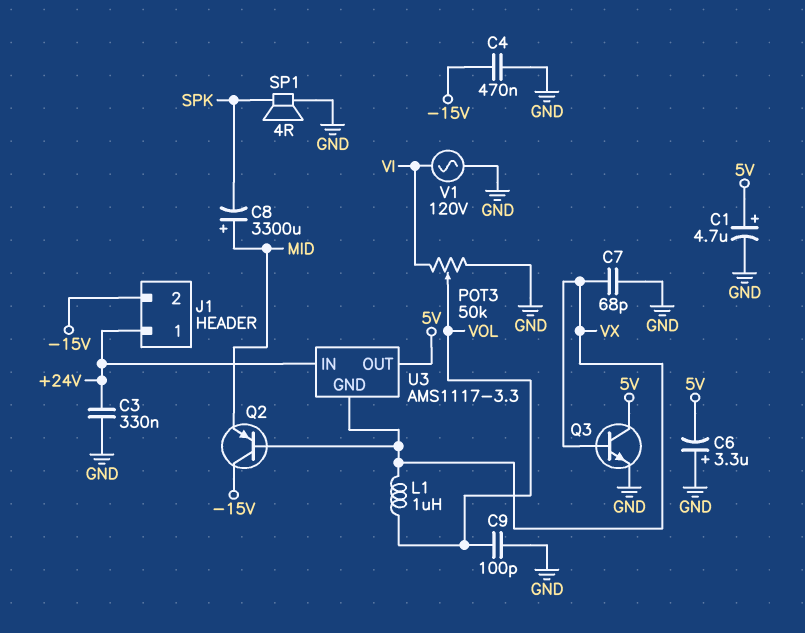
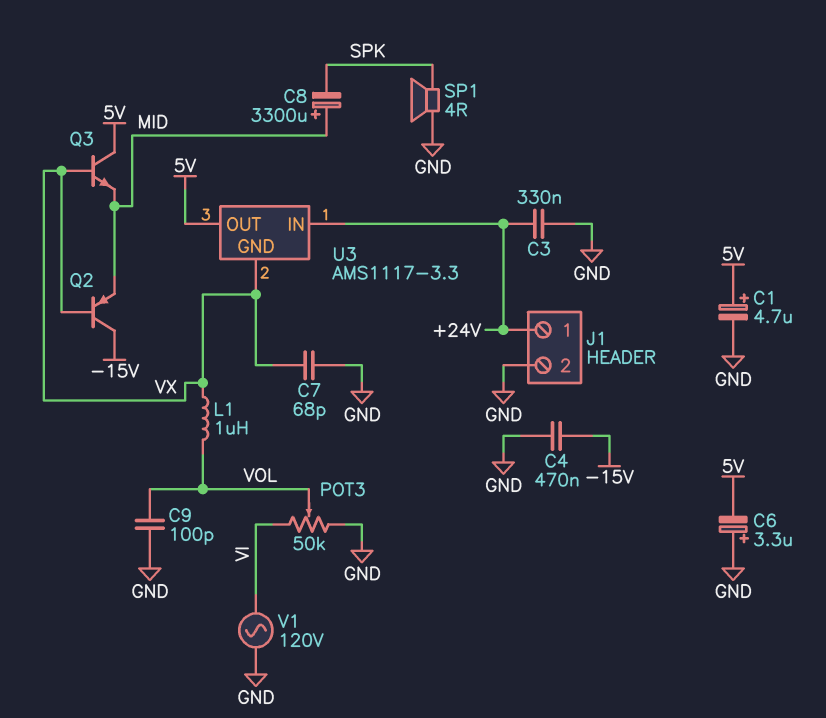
J1 pin 2: -15V -> GND
Q3: NPN (B VX, C 5V, E GND) -> NPN (B VX, C 5V, E MID)

